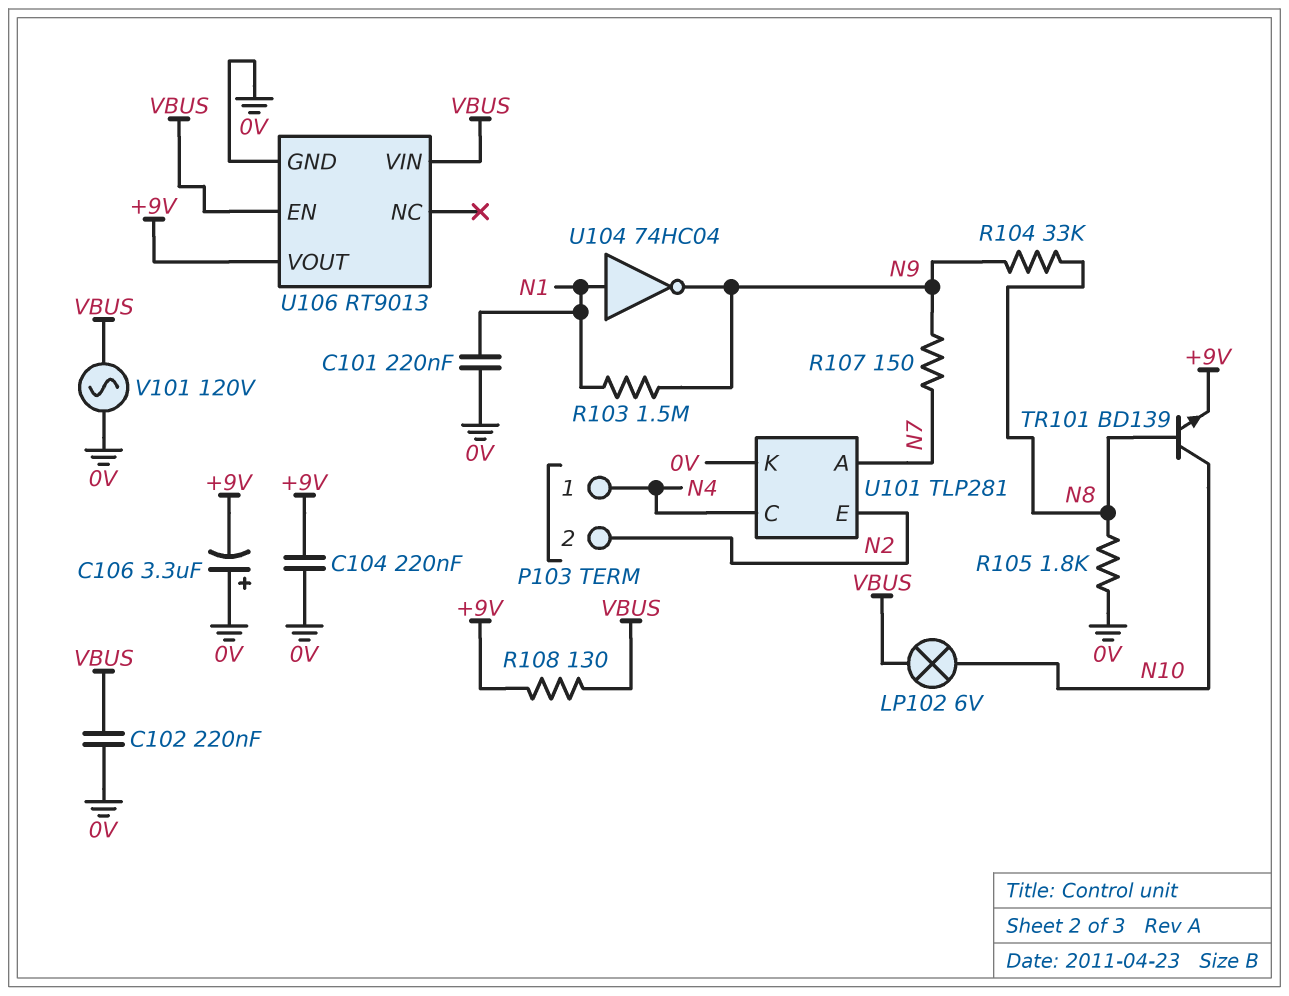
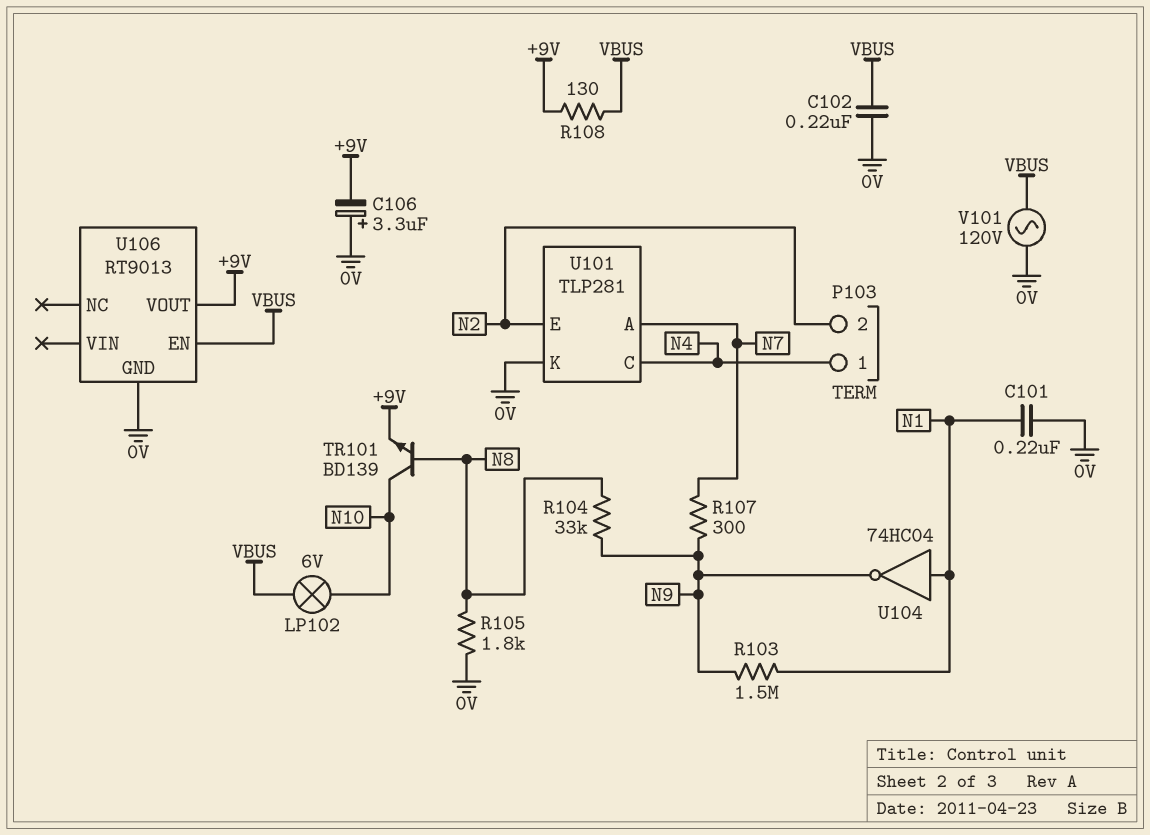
C104: 220nF (+9V, 0V) -> none
R107: 150 (N7, N9) -> 300 (N7, N9)
U106 pin VIN: VBUS -> none

